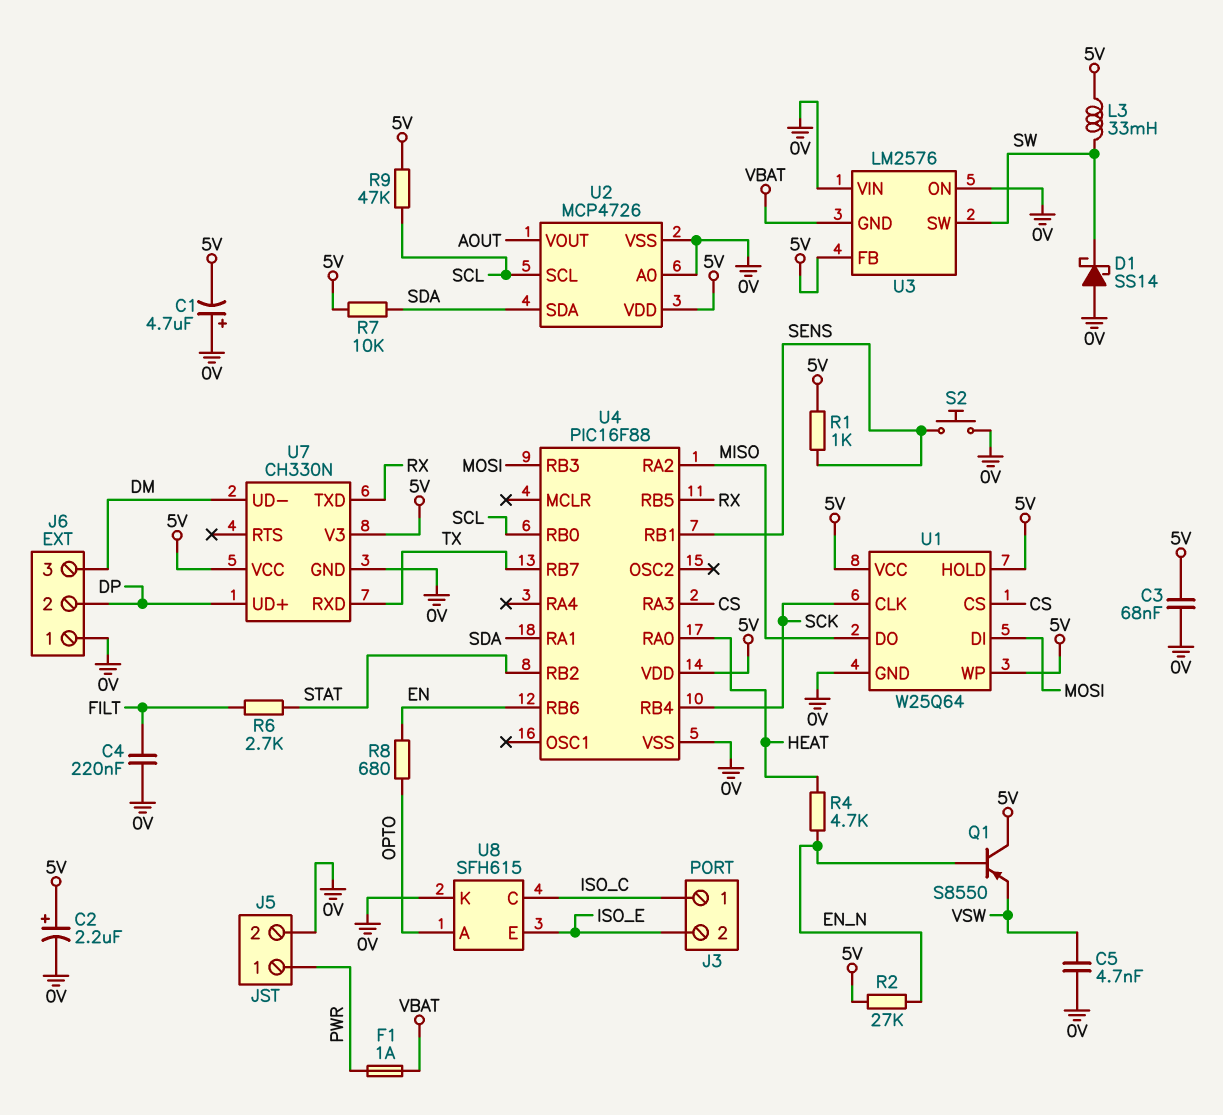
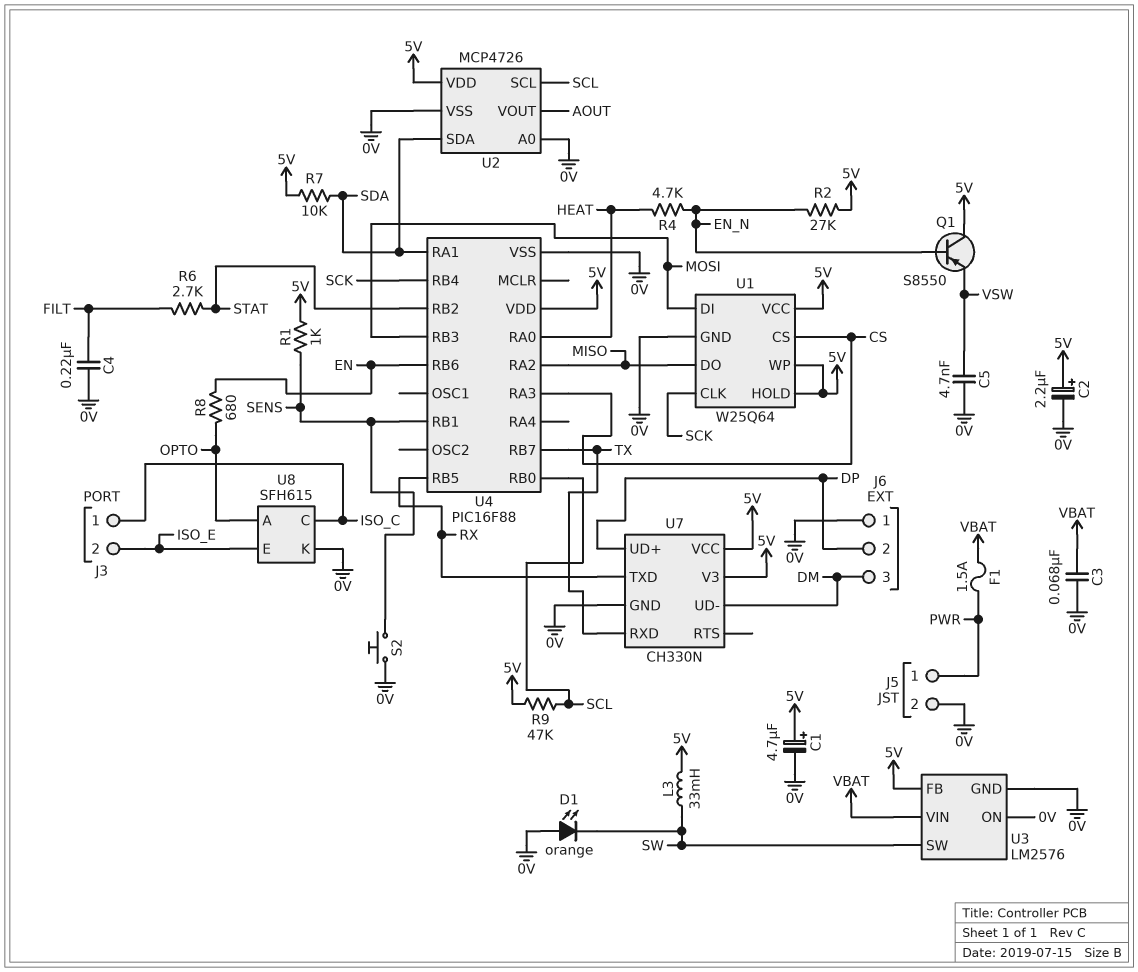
C1: 4.7uF (plus 0V, minus 5V) -> 4.7uF (plus 5V, minus 0V)
C3: 68nF (0V, 5V) -> 68nF (0V, VBAT)
D1: schottky SS14 (A 0V, K SW) -> LED orange (A 0V, K SW)
F1: 1A (PWR, VBAT) -> 1.5A (PWR, VBAT)
U3 pin GND: VBAT -> 0V
U3 pin VIN: 0V -> VBAT

